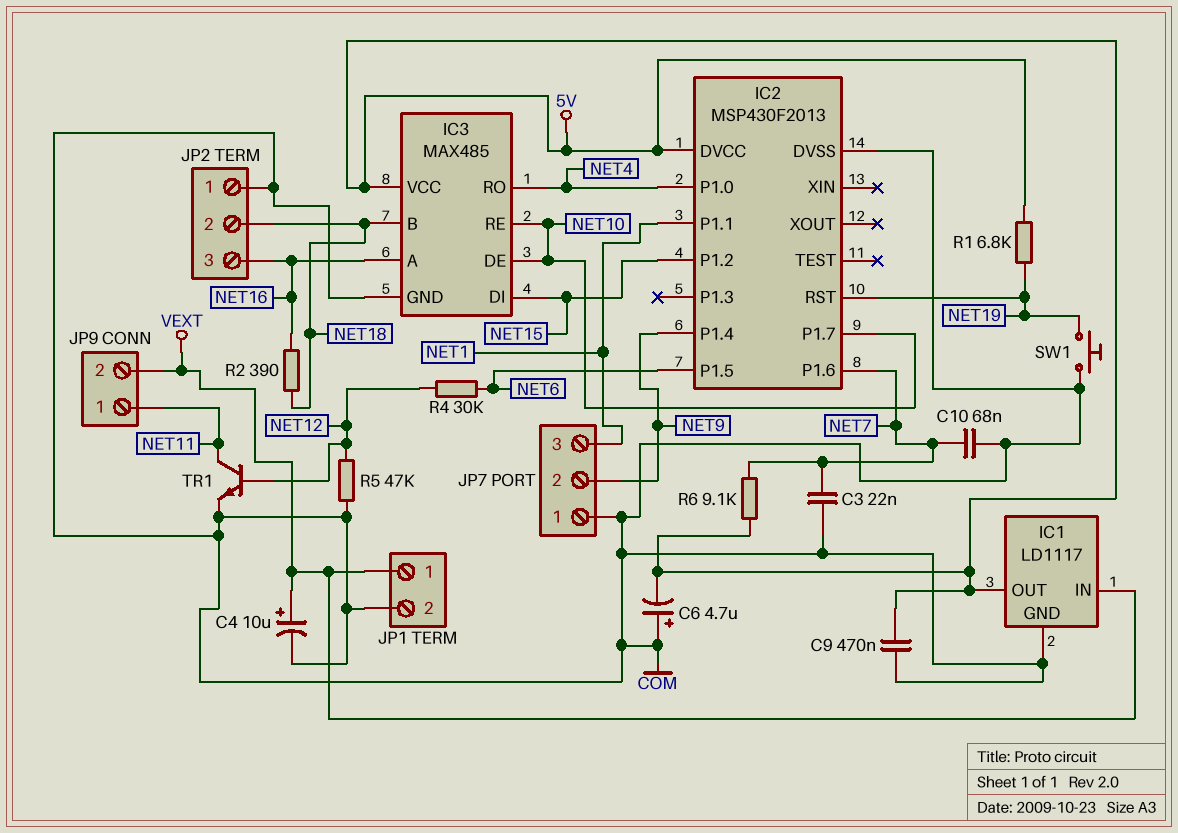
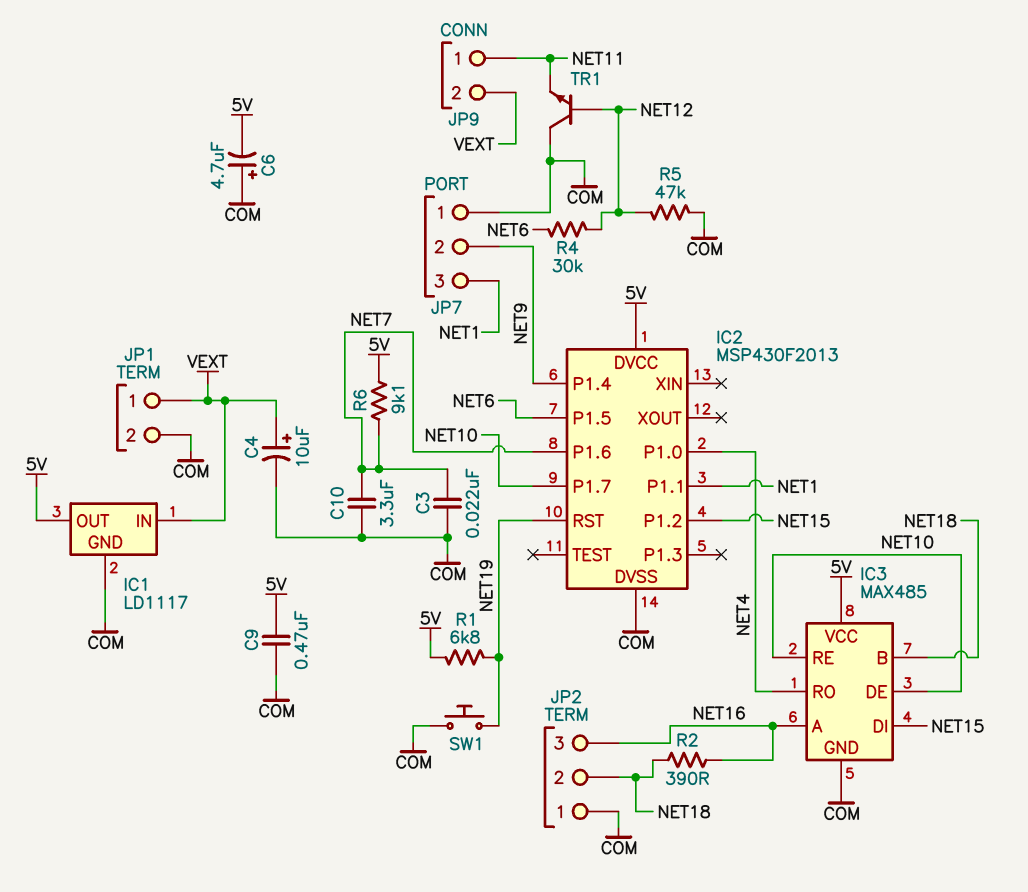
C10: 68nF (COM, NET7) -> 3.3uF (COM, NET7)
TR1: NPN (B NET12, C NET11, E COM) -> NPN (B NET12, C COM, E NET11)

